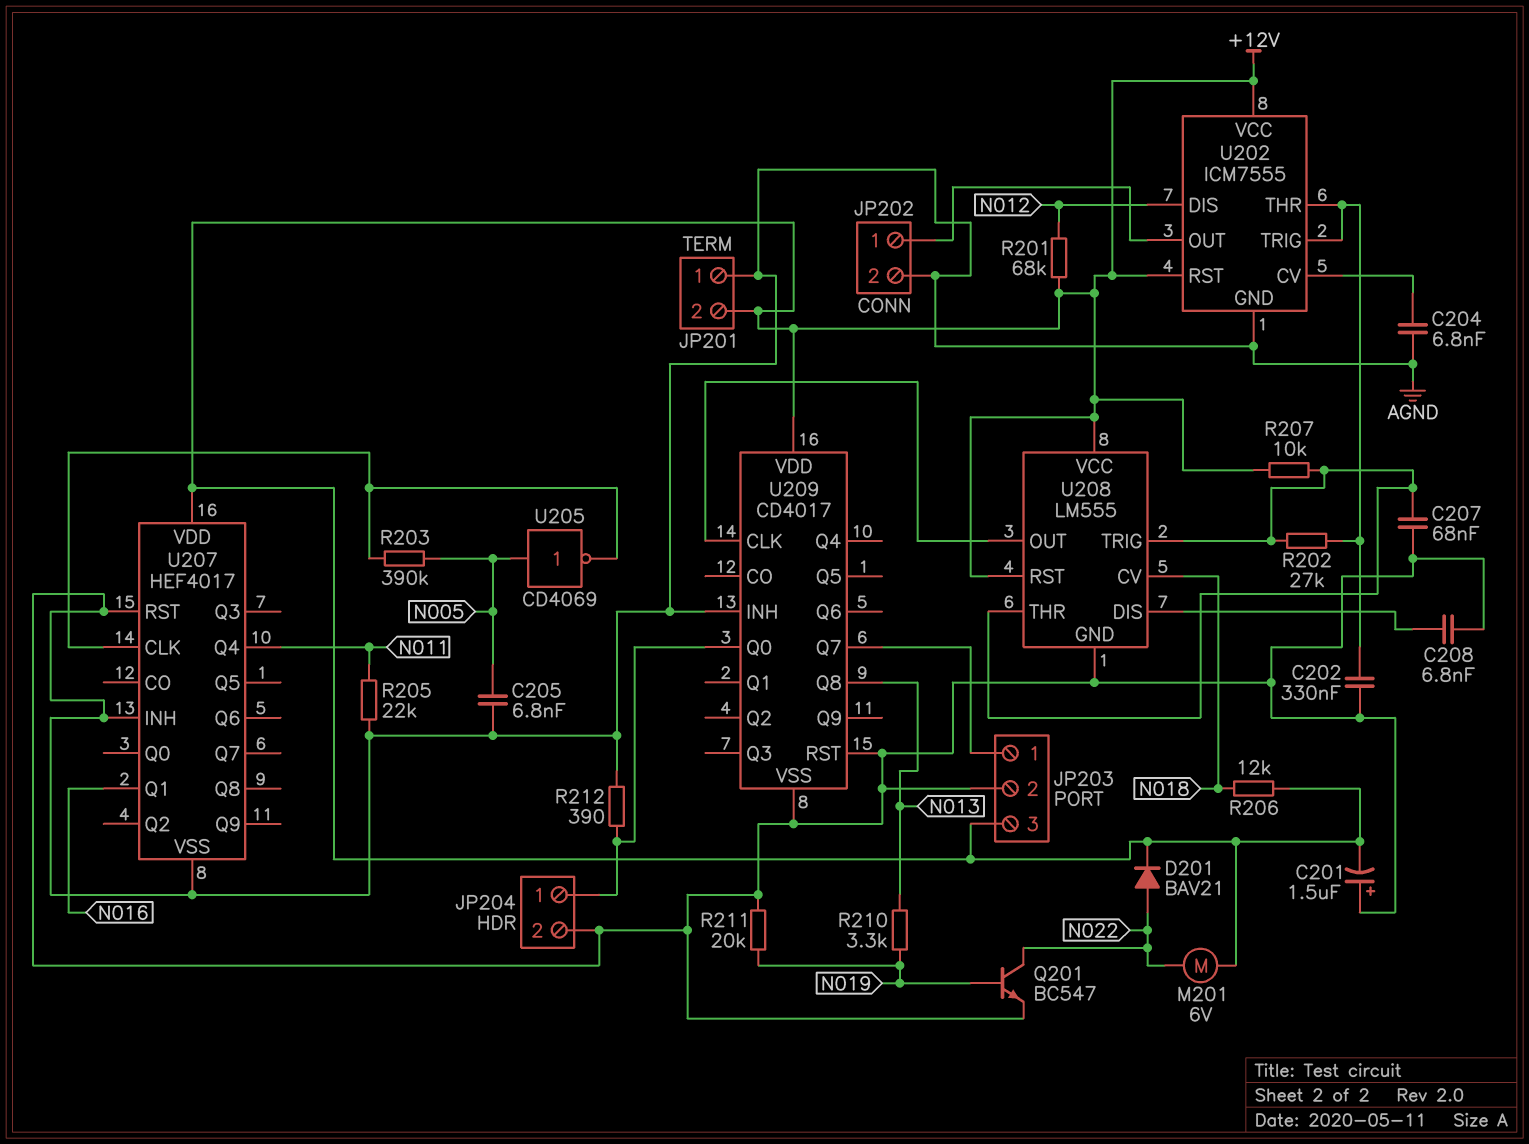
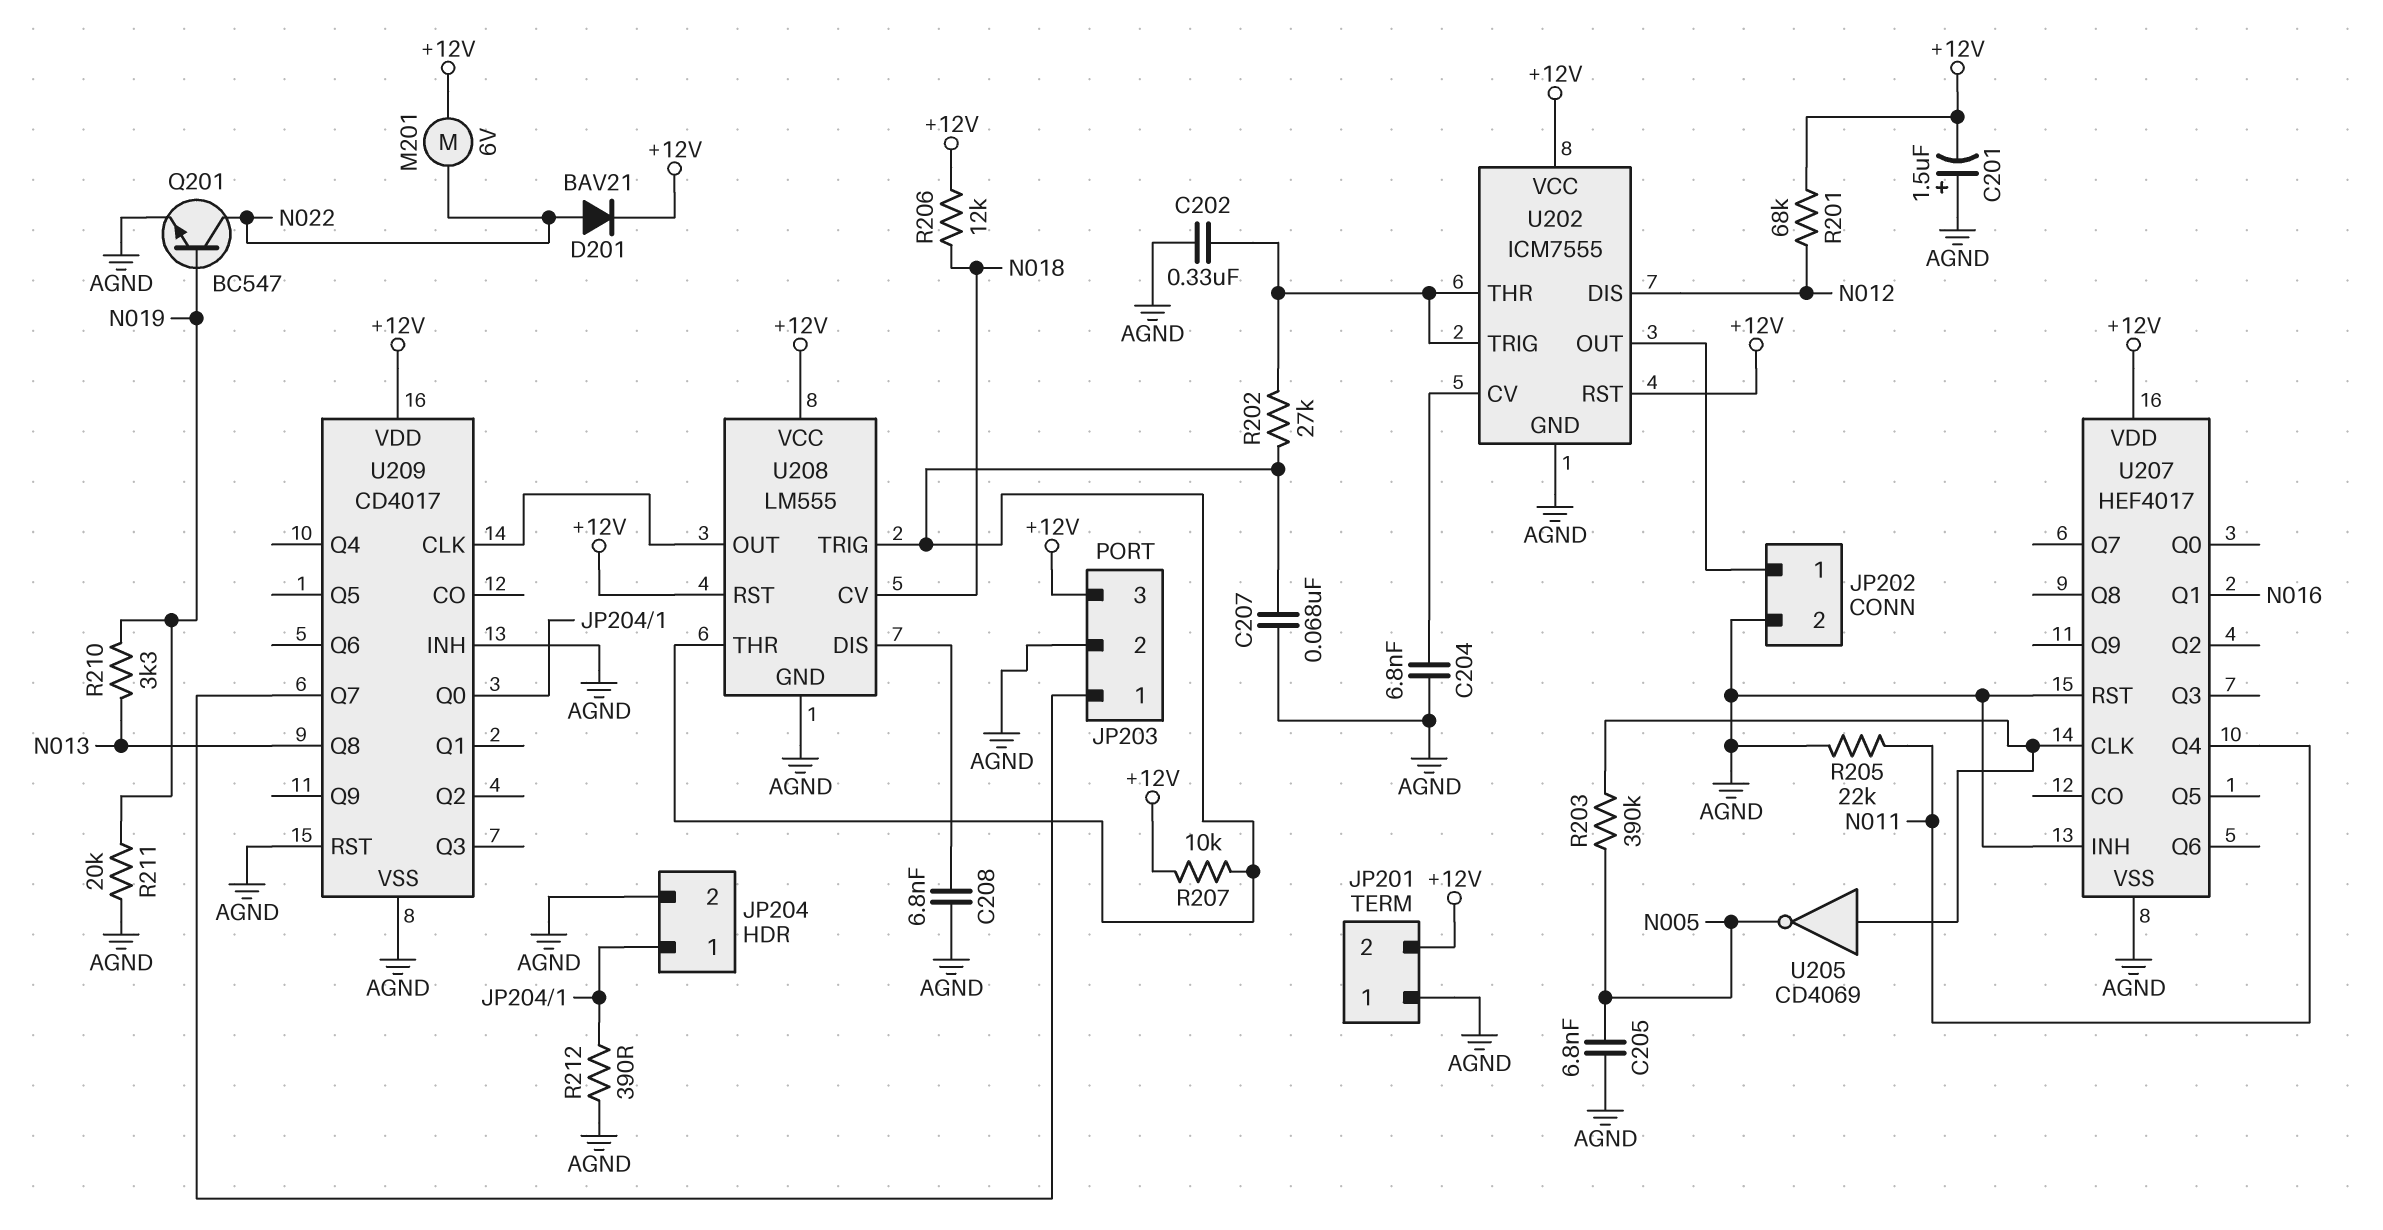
U205: NOT CD4069 (in N005, out U207/CLK) -> NOT CD4069 (in U207/CLK, out N005)

